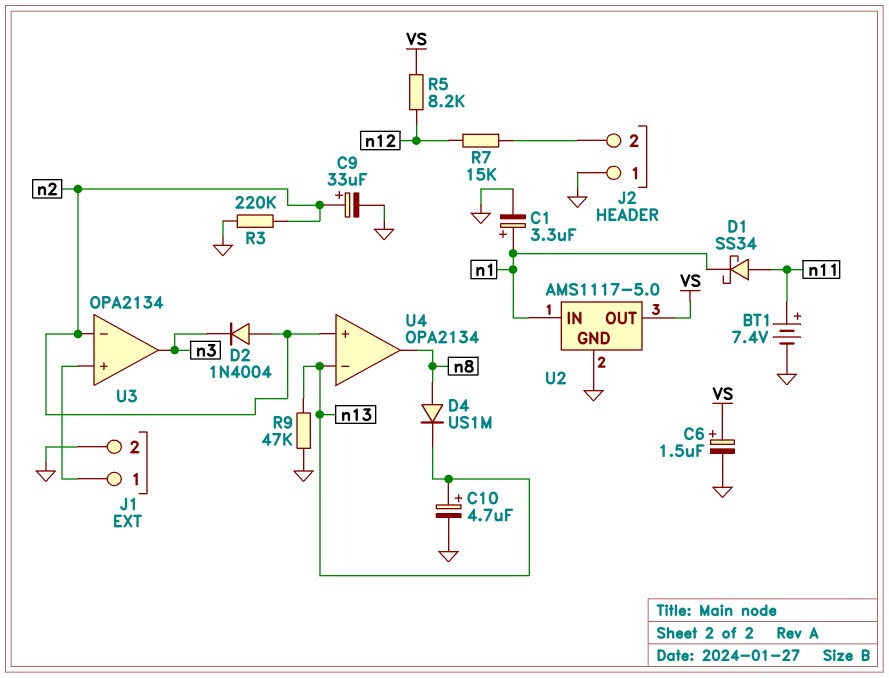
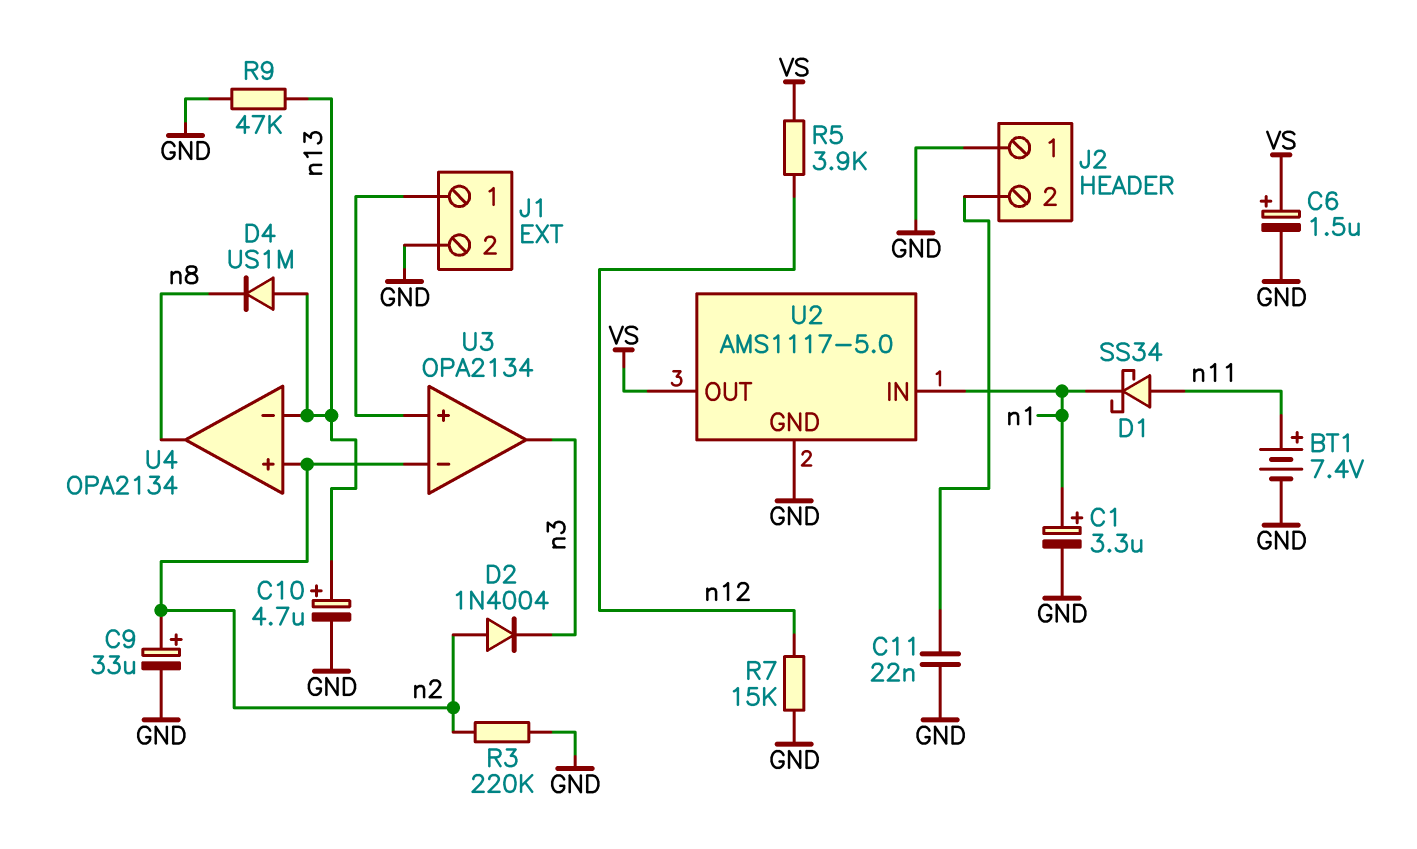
C11: none -> 22nF (GND, J2/2)
D4: diode US1M (A n8, K n13) -> diode US1M (A n13, K n8)
R5: 8.2k (VS, n12) -> 3.9k (VS, n12)
R7: 15k (J2/2, n12) -> 15k (GND, n12)

